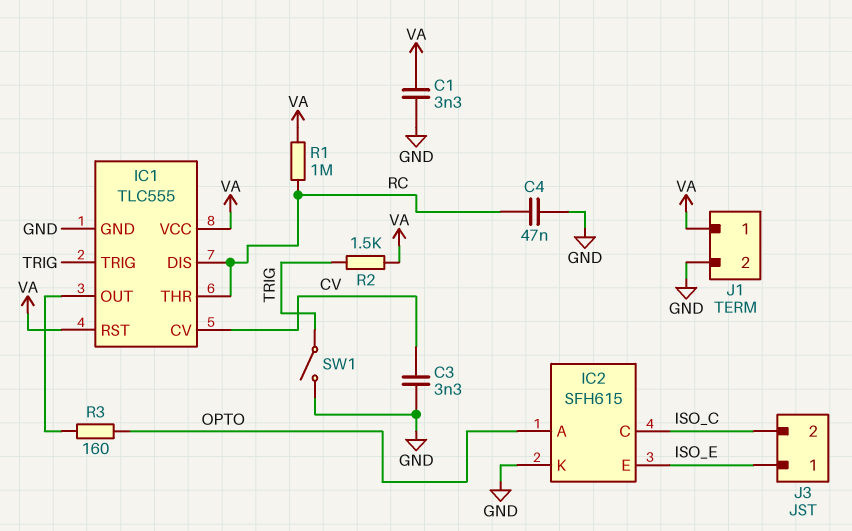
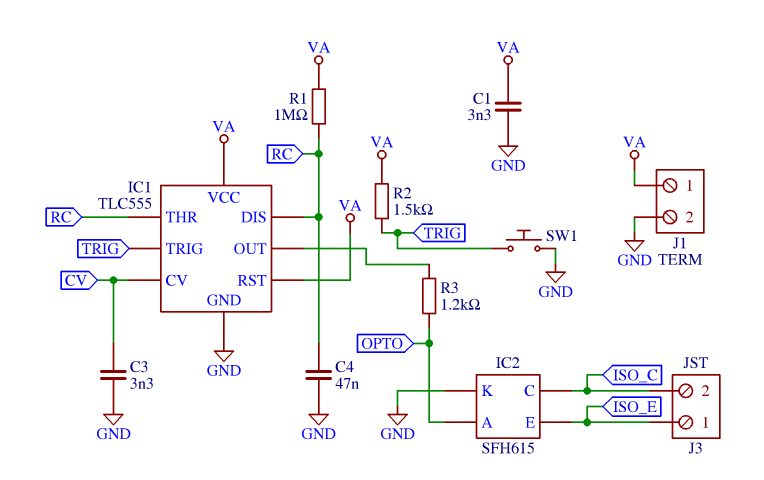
R3: 160 (IC1/OUT, OPTO) -> 1.2k (IC1/OUT, OPTO)
SW1: switch (GND, TRIG) -> button (GND, TRIG)

